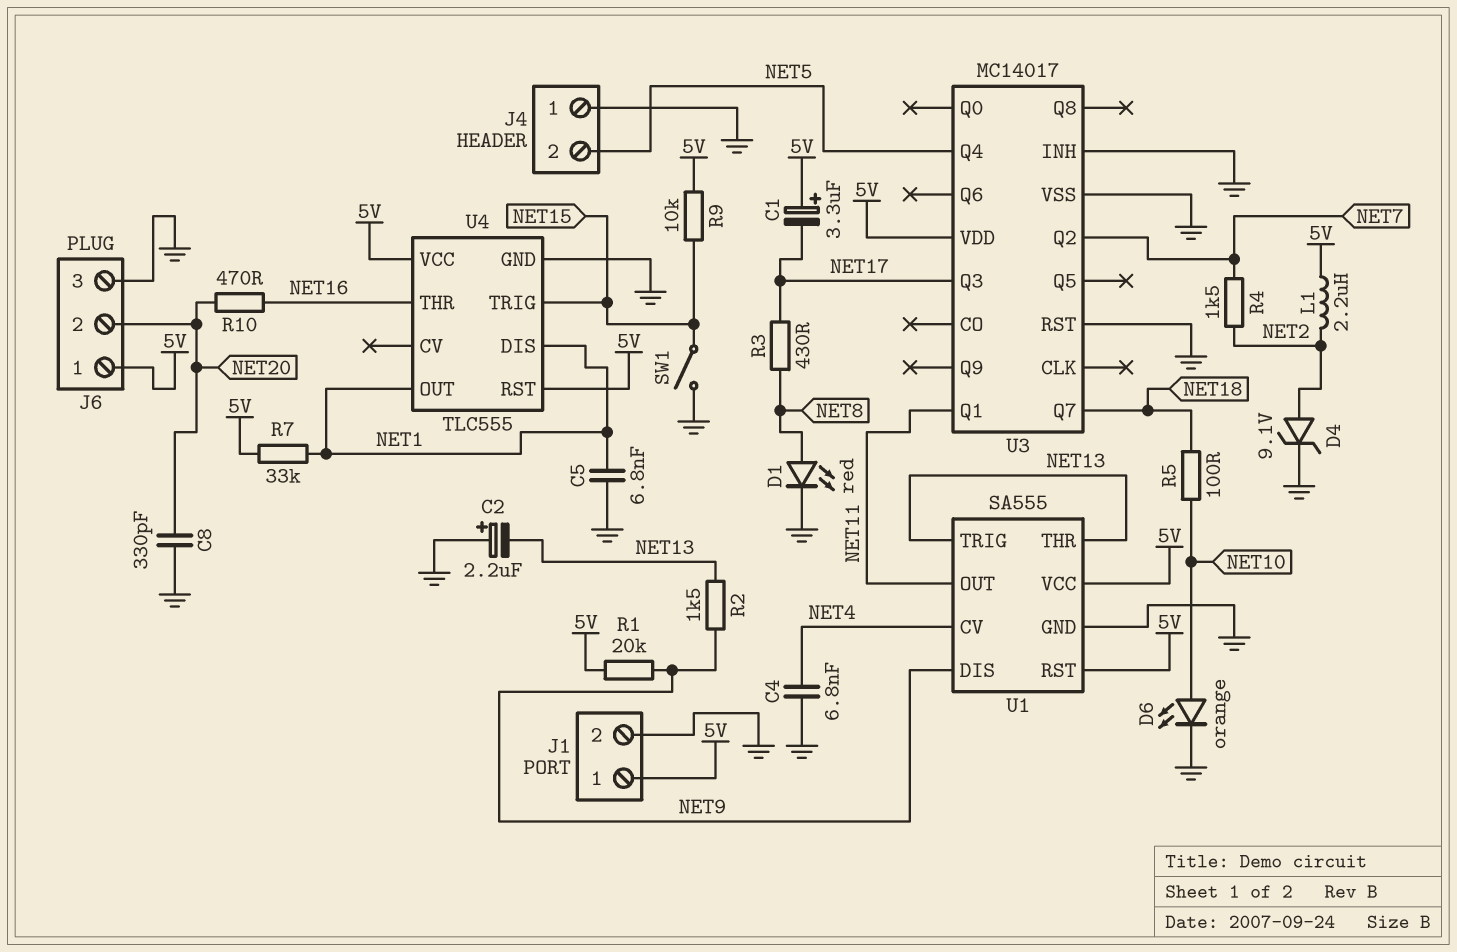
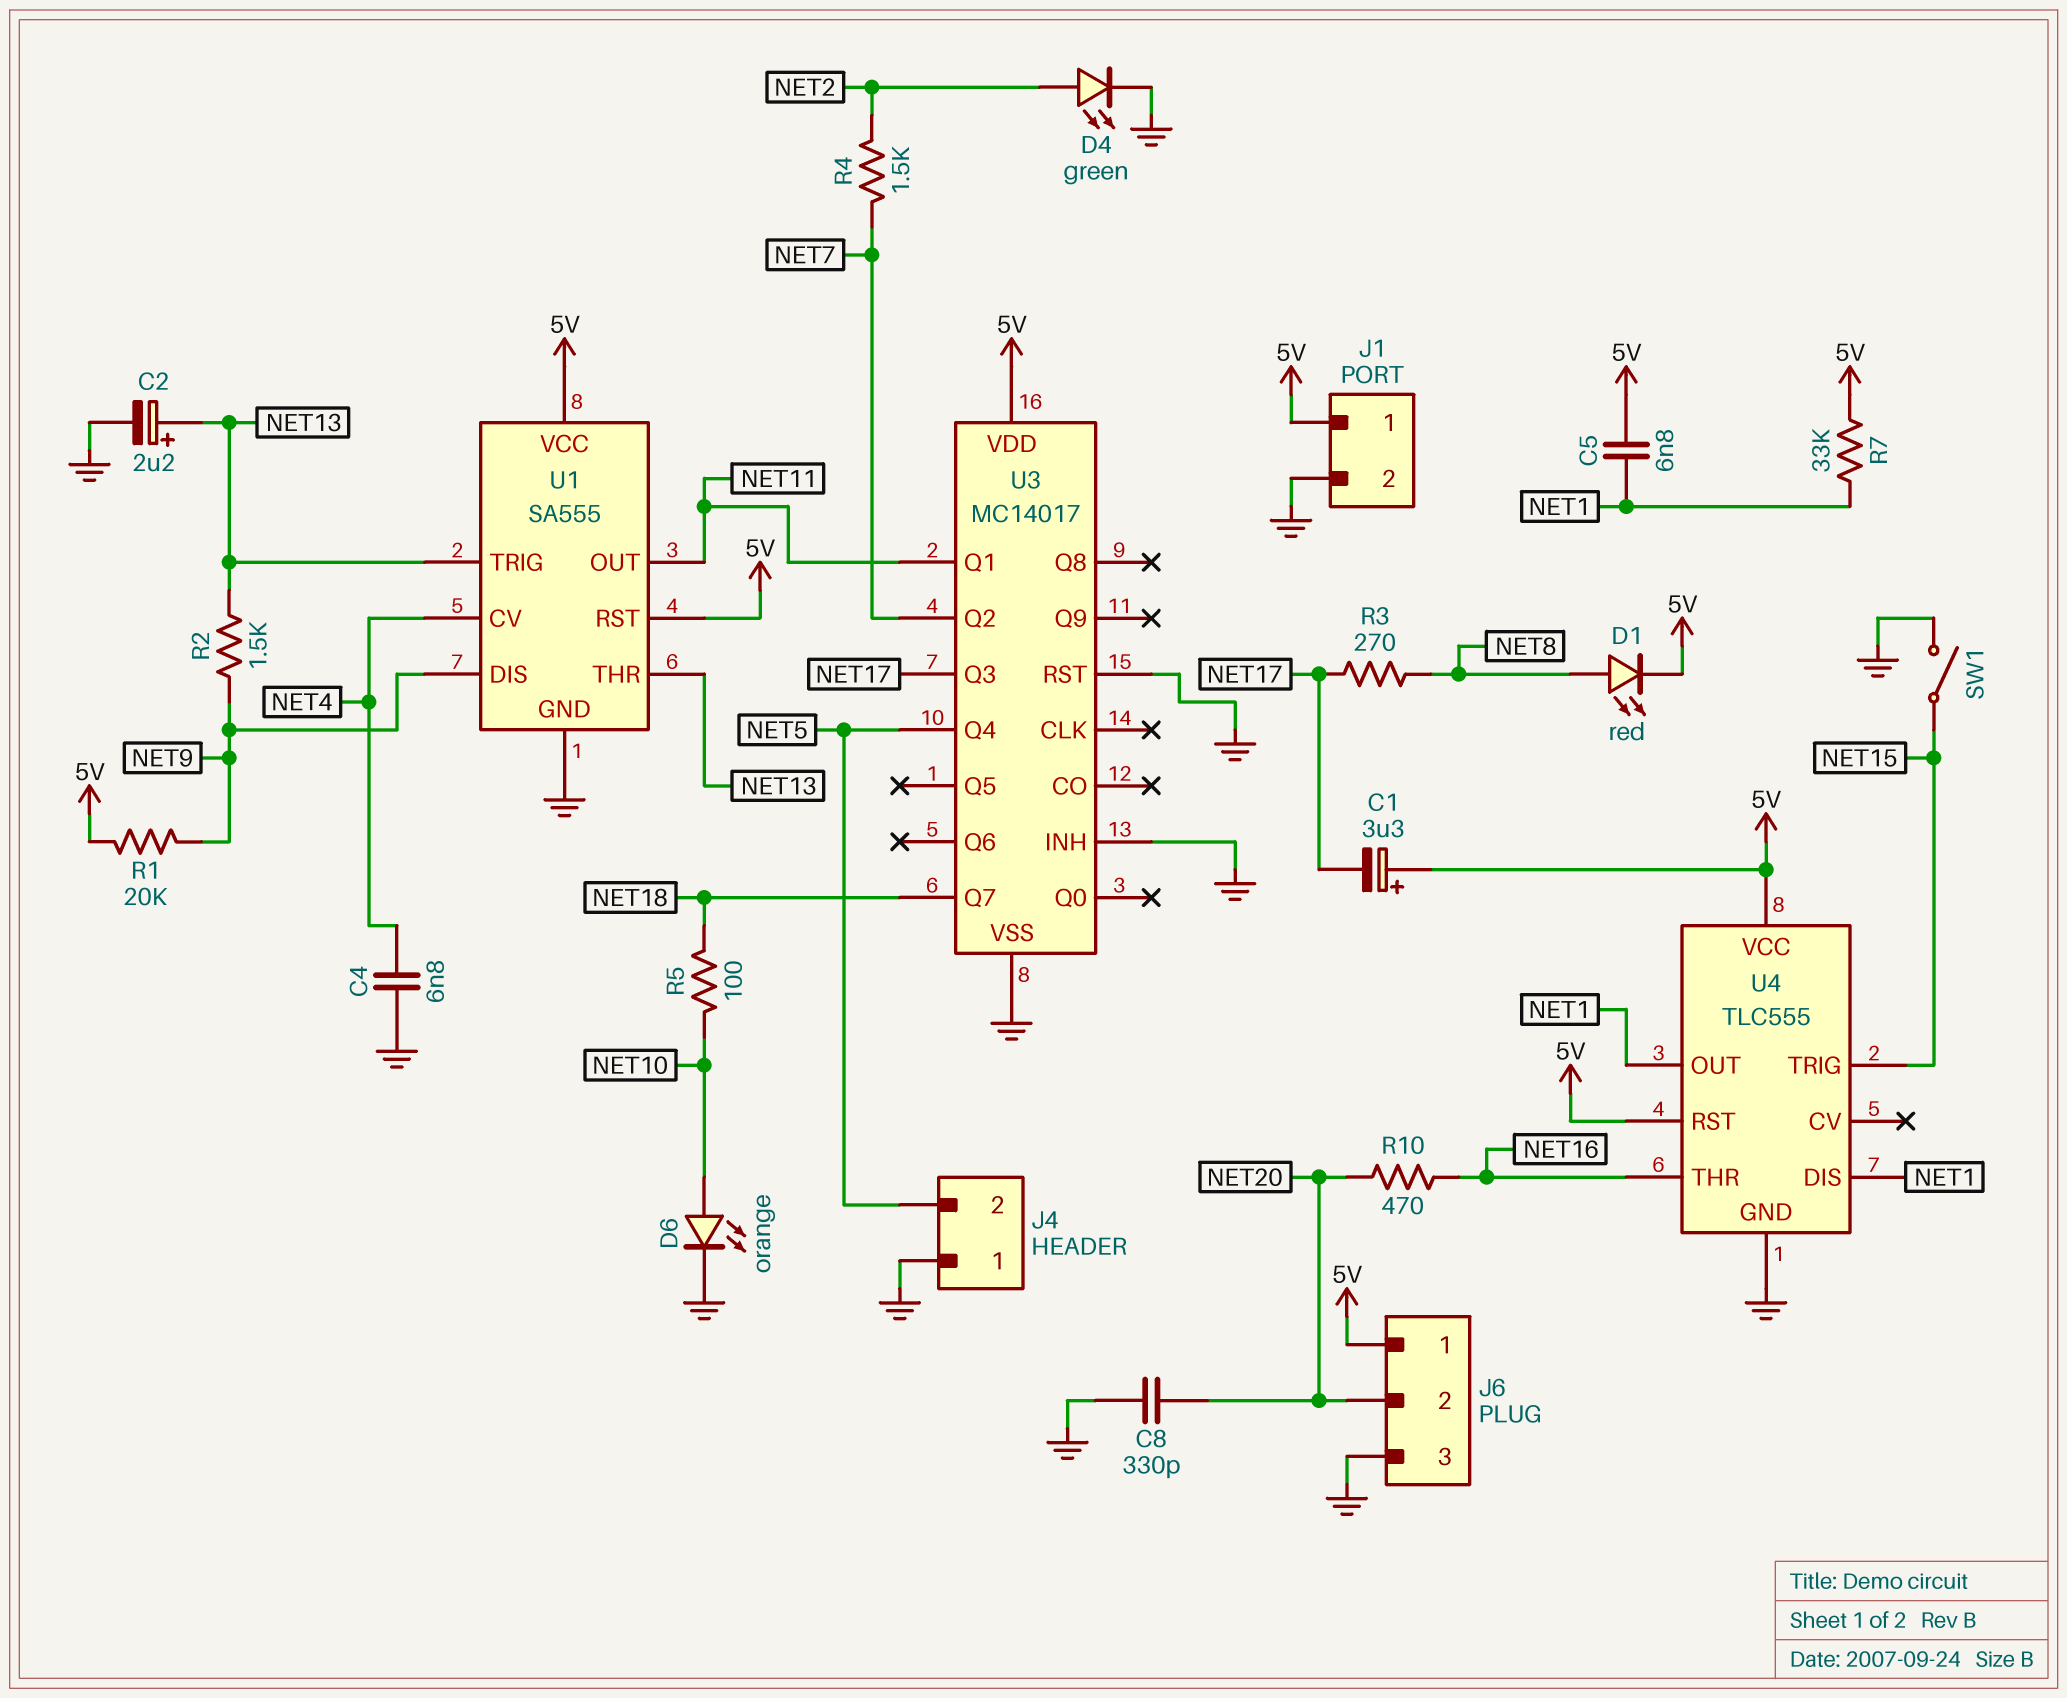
C2: 2.2uF (plus GND, minus NET13) -> 2.2uF (plus NET13, minus GND)
C5: 6.8nF (GND, NET1) -> 6.8nF (5V, NET1)
D1: LED red (A NET8, K GND) -> LED red (A NET8, K 5V)
D4: zener 9.1V (A NET2, K GND) -> LED green (A NET2, K GND)
L1: 2.2uH (5V, NET2) -> none
R3: 430 (NET8, NET17) -> 270 (NET8, NET17)
R9: 10k (5V, NET15) -> none

